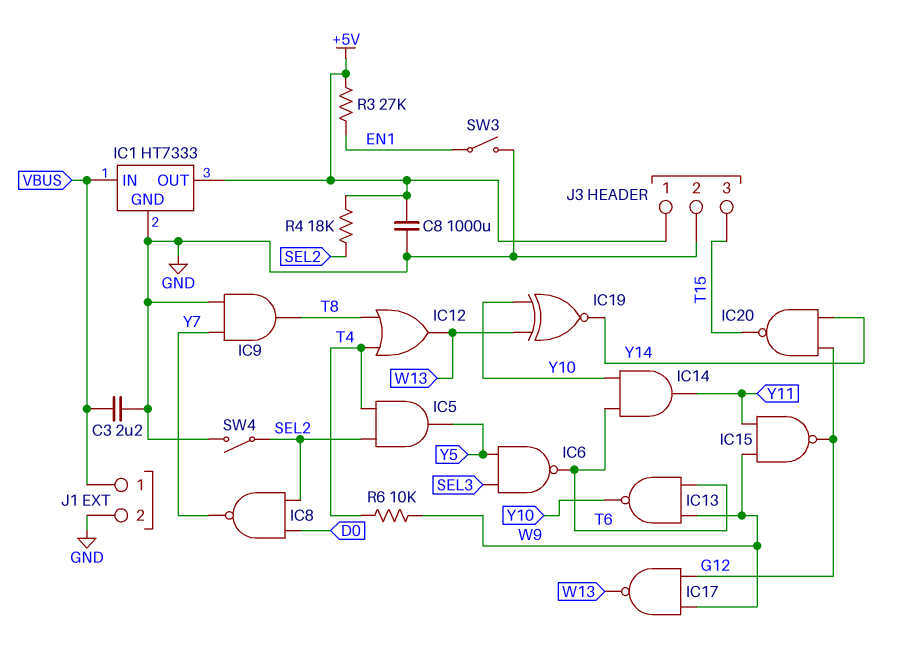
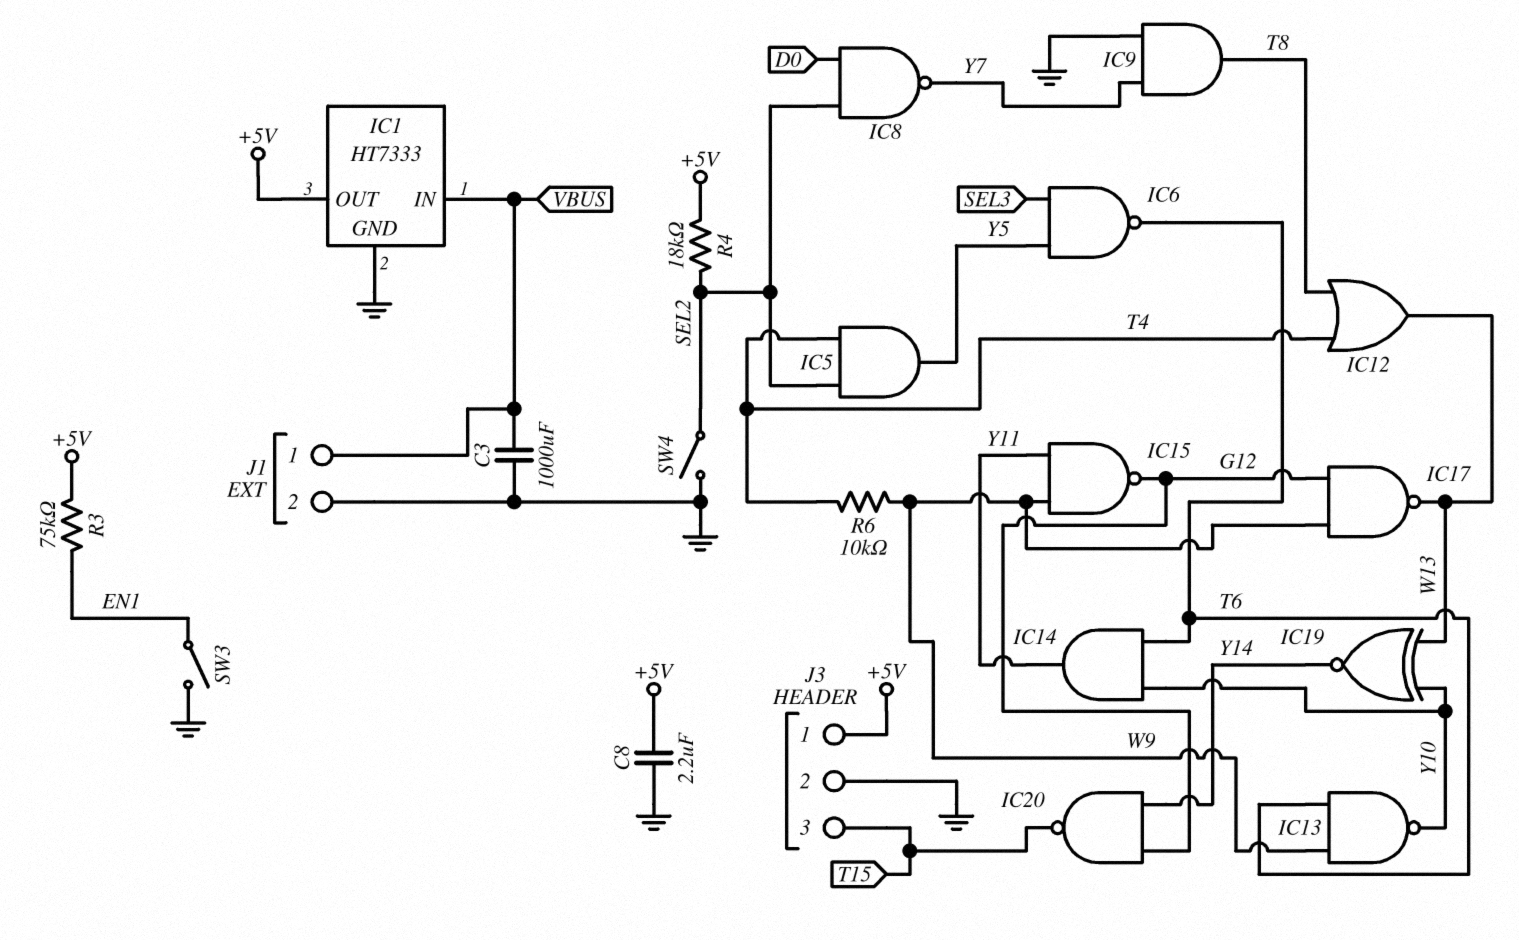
C3: 2.2uF (GND, VBUS) -> 1000uF (GND, VBUS)
C8: 1000uF (+5V, GND) -> 2.2uF (+5V, GND)
R3: 27k (+5V, EN1) -> 75k (+5V, EN1)

